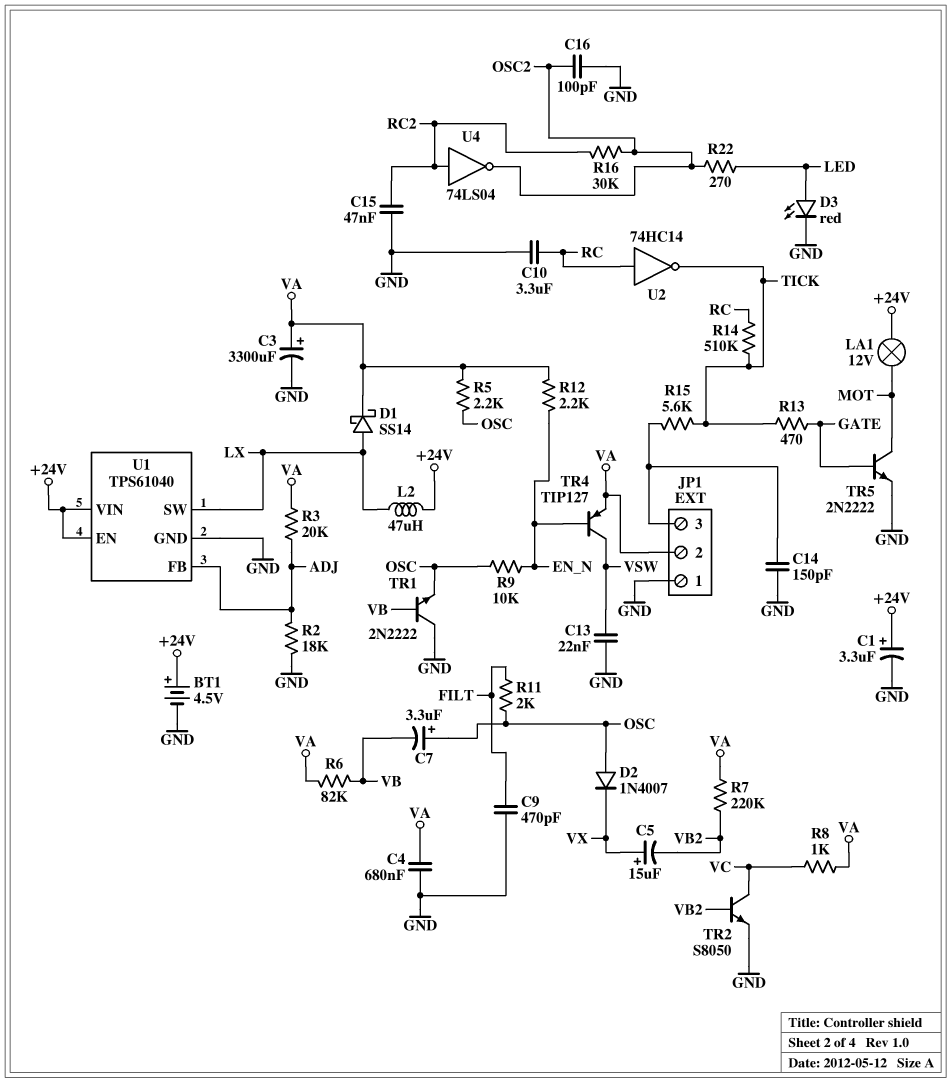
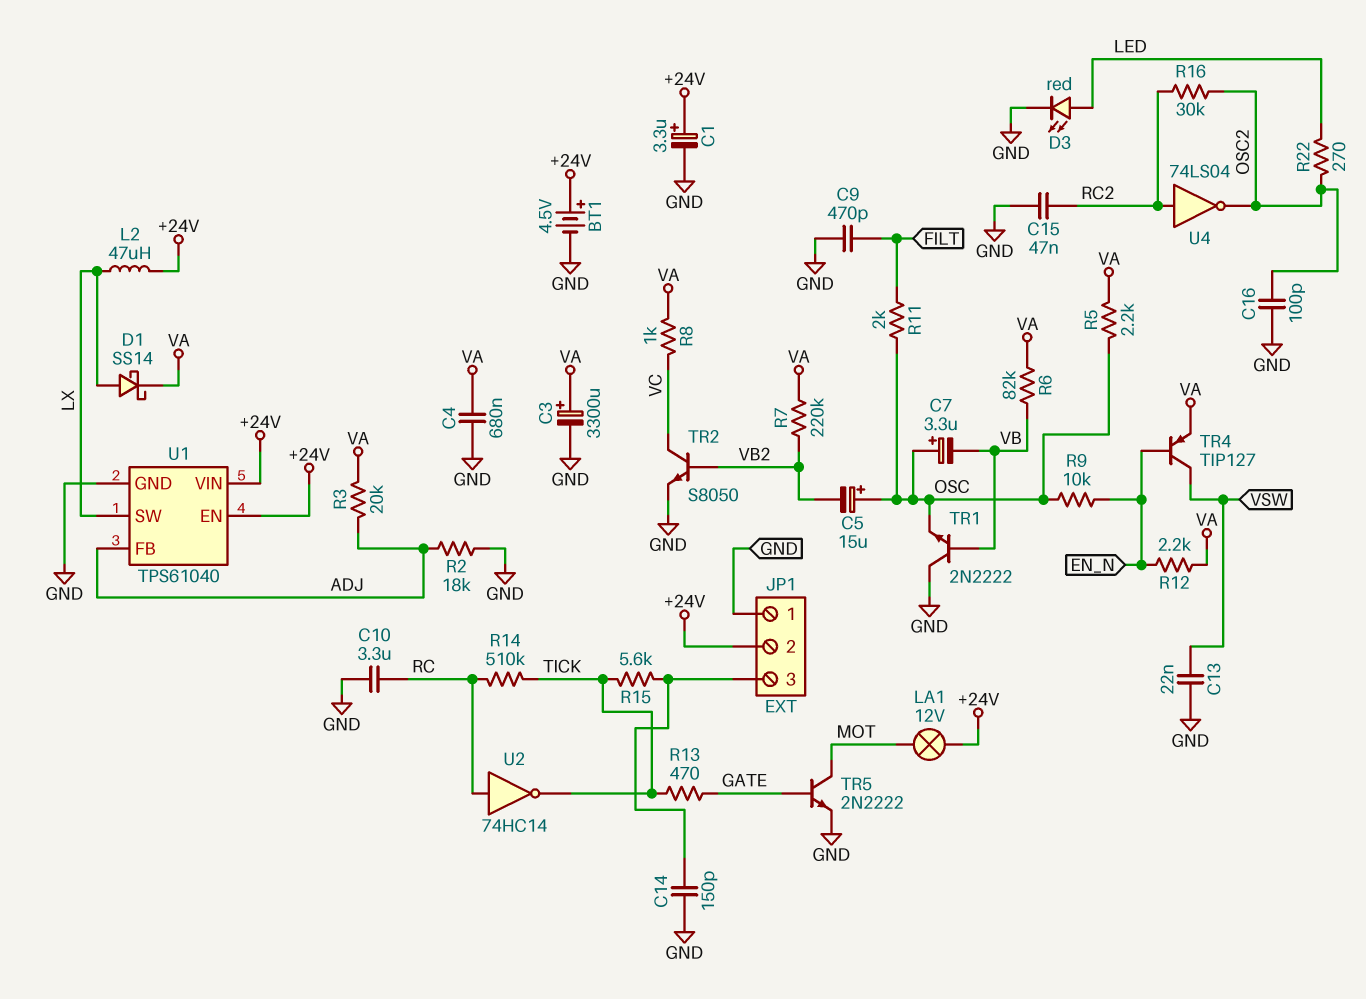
C5: 15uF (plus VX, minus VB2) -> 15uF (plus OSC, minus VB2)
D2: diode 1N4007 (A OSC, K VX) -> none
JP1 pin 2: VA -> +24V

